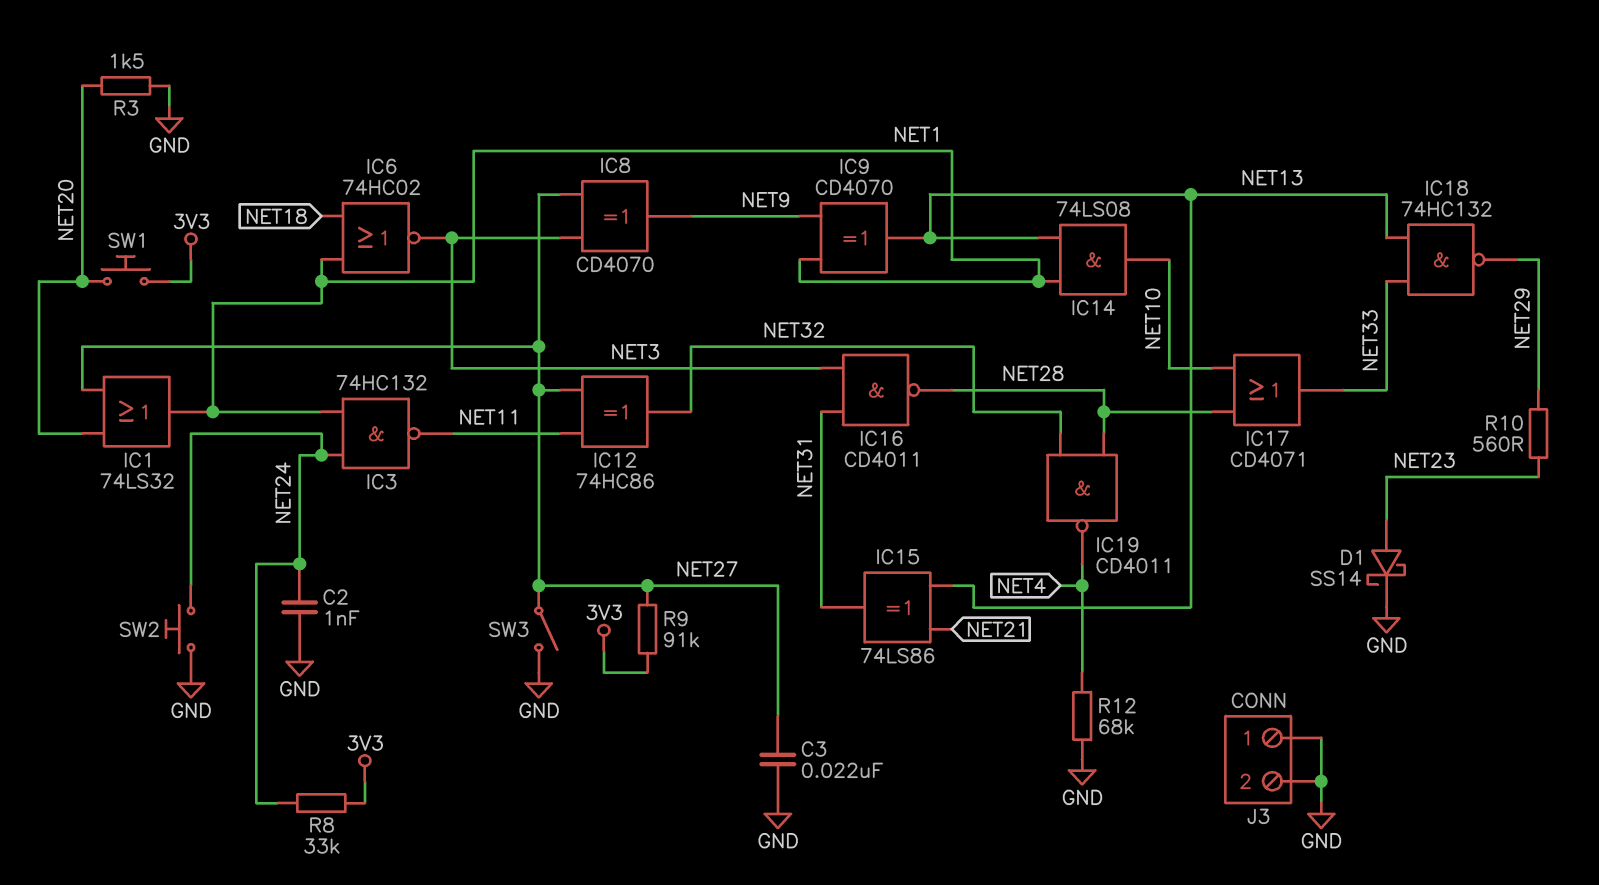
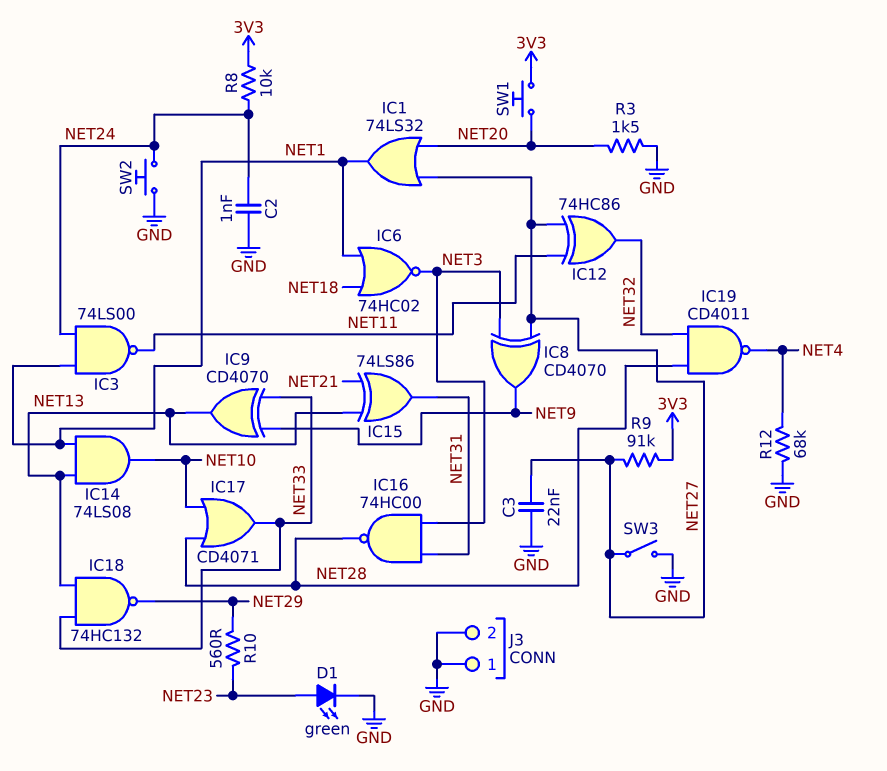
D1: schottky SS14 (A NET23, K GND) -> LED green (A NET23, K GND)
IC3: NAND 74HC132 (in NET1, in NET24, out NET11) -> NAND 74LS00 (in NET1, in NET24, out NET11)
IC9: XOR CD4070 (in NET1, in NET9, out NET13) -> XOR CD4070 (in NET9, in NET33, out NET13)
IC16: NAND CD4011 (in NET3, in NET31, out NET28) -> NAND 74HC00 (in NET3, in NET31, out NET28)
R8: 33k (3V3, NET24) -> 10k (3V3, NET24)

